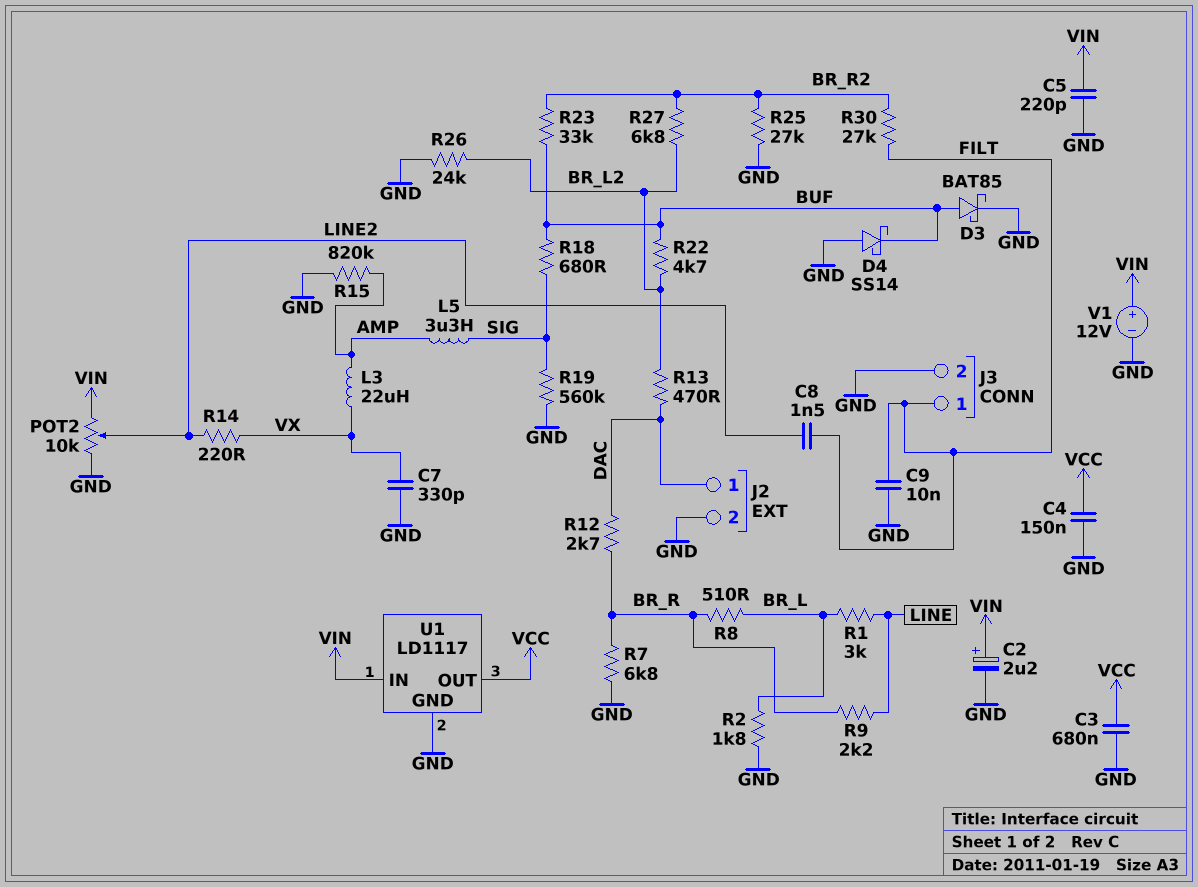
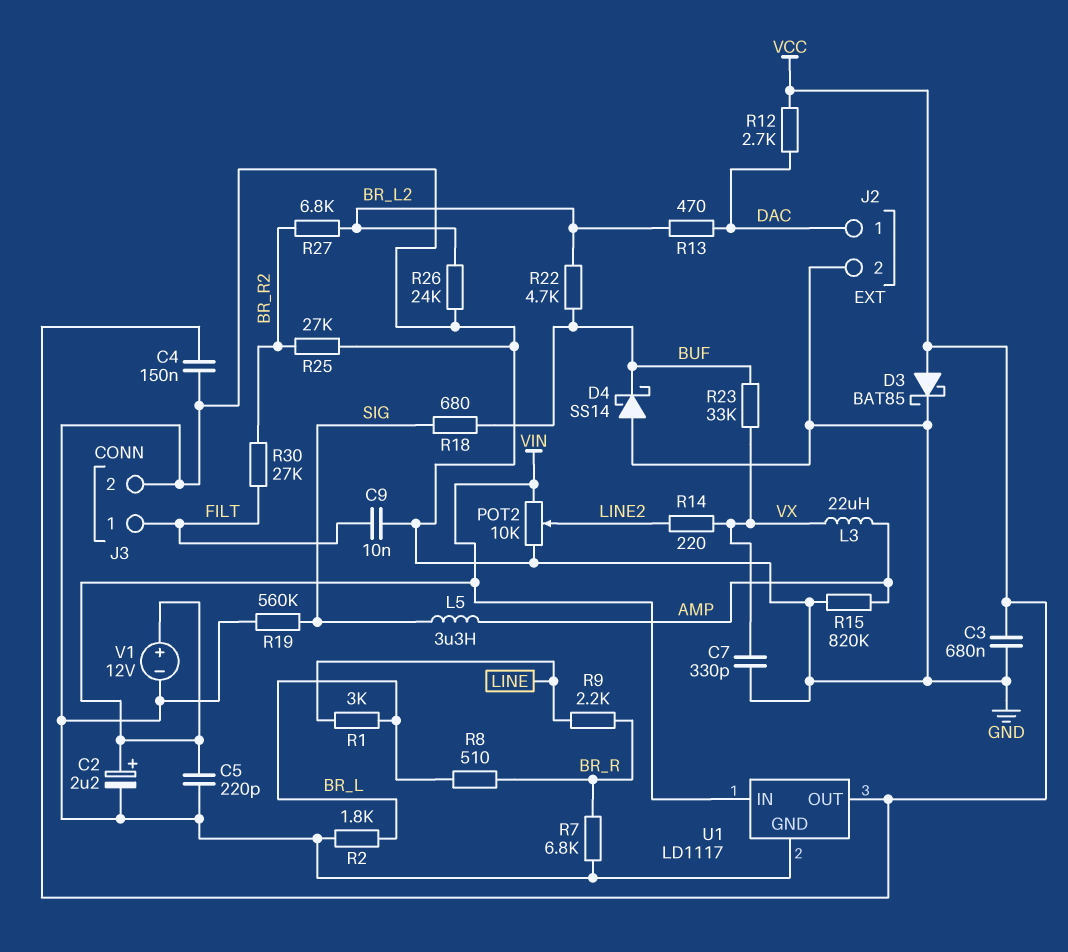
C8: 1.5nF (FILT, LINE2) -> none
D3: schottky BAT85 (A BUF, K GND) -> schottky BAT85 (A VCC, K GND)
R12: 2.7k (BR_R, DAC) -> 2.7k (DAC, VCC)
R23: 33k (BR_R2, BUF) -> 33k (BUF, VX)

